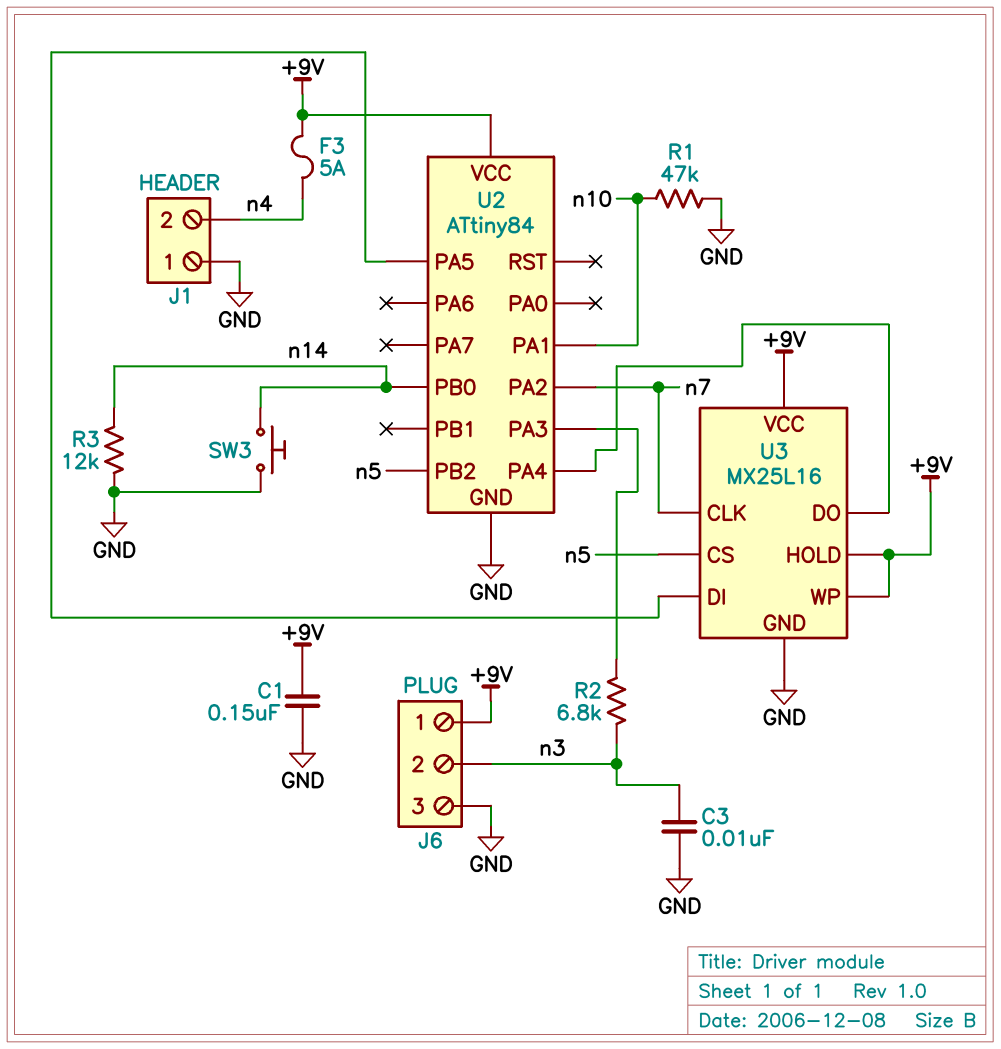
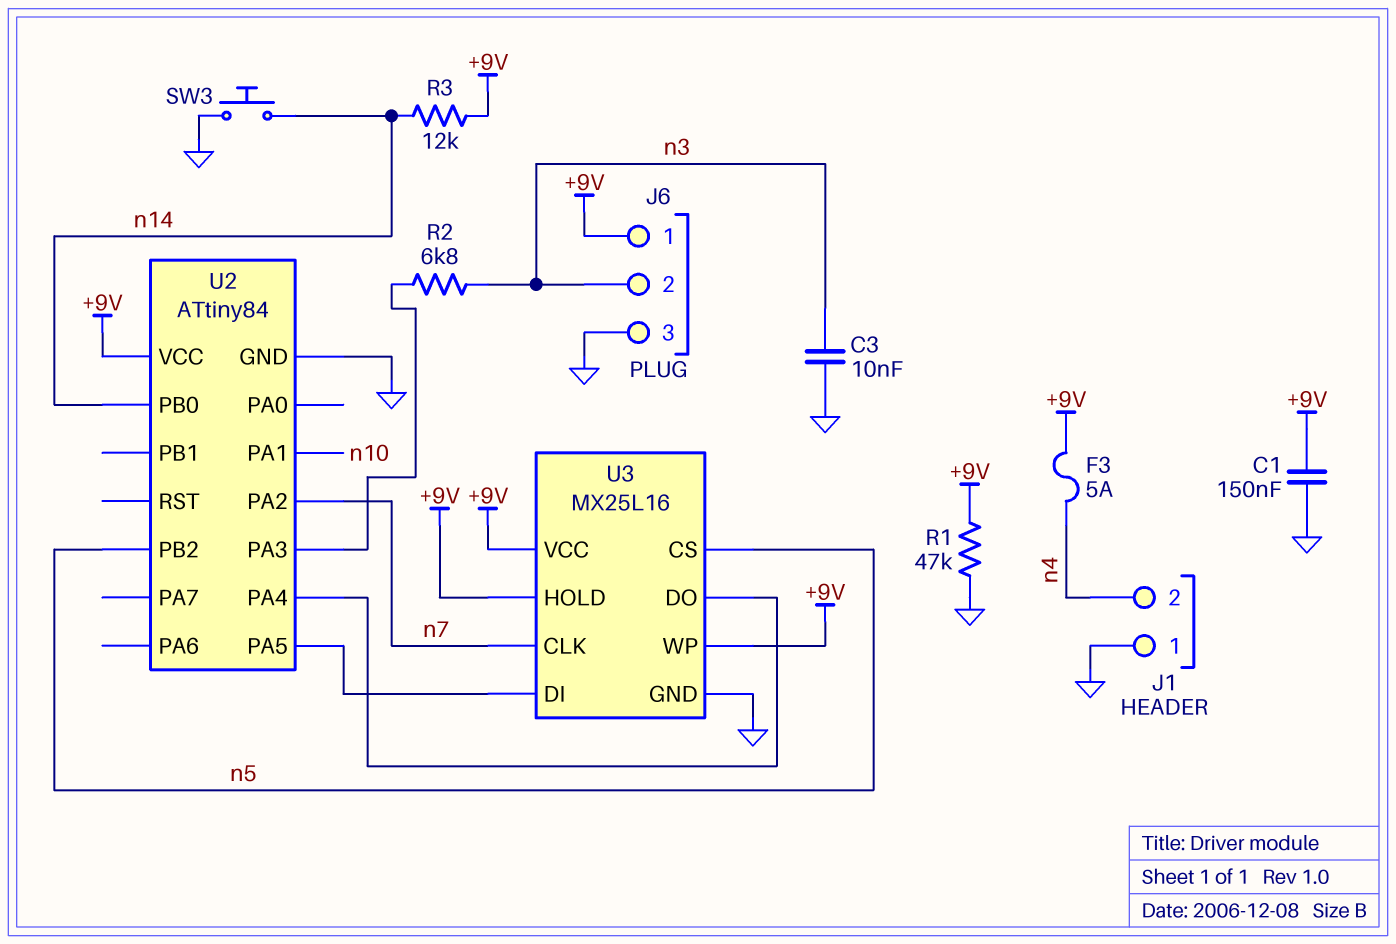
R1: 47k (GND, n10) -> 47k (+9V, GND)
R3: 12k (GND, n14) -> 12k (+9V, n14)

